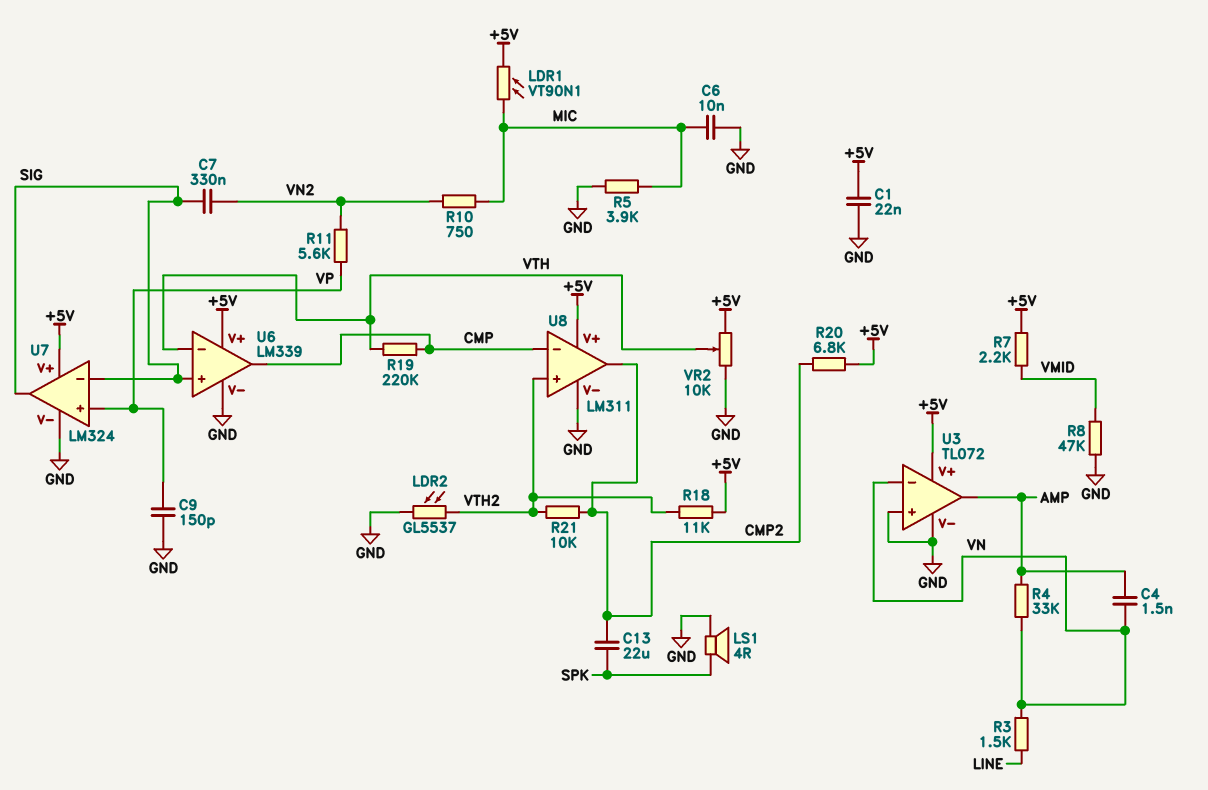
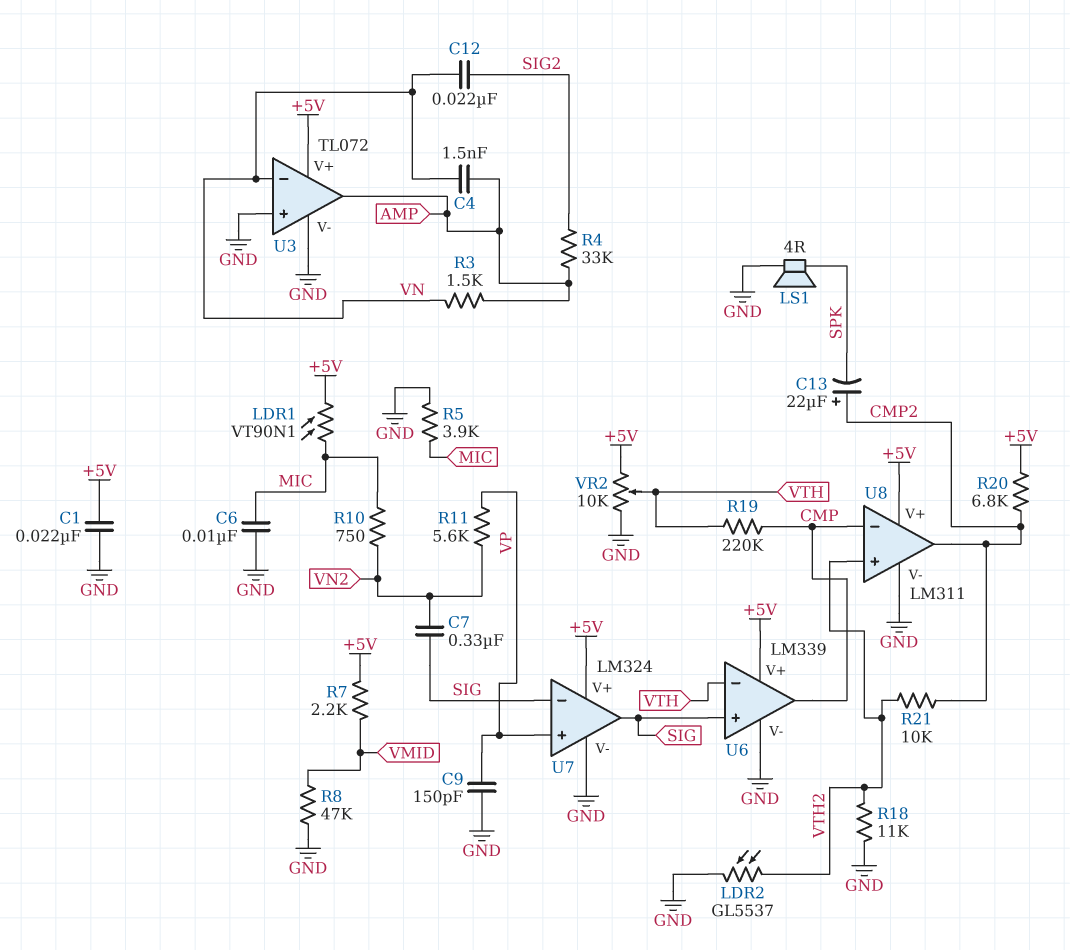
C12: none -> 22nF (SIG2, VN)
C13: 22uF (CMP2, SPK) -> 22uF (plus CMP2, minus SPK)
R3: 1.5k (LINE, VN) -> 1.5k (AMP, VN)
R4: 33k (AMP, VN) -> 33k (AMP, SIG2)
R18: 11k (+5V, VTH2) -> 11k (GND, VTH2)

